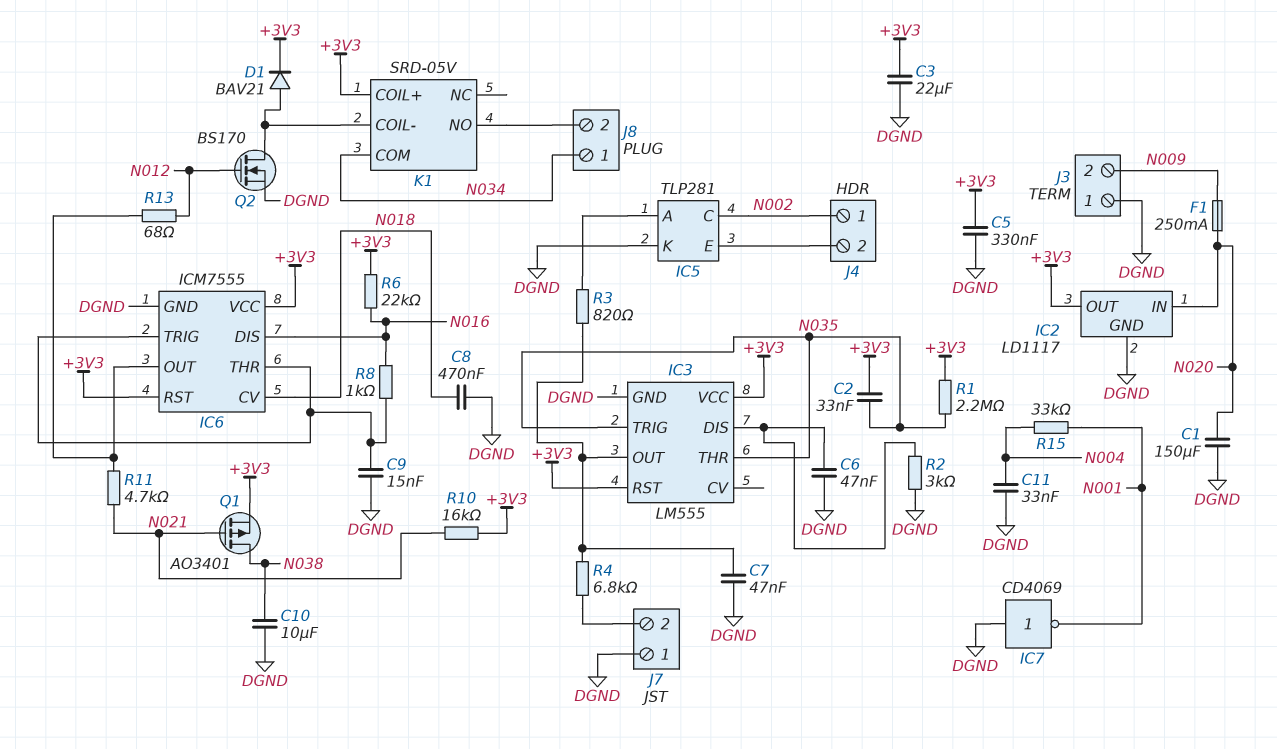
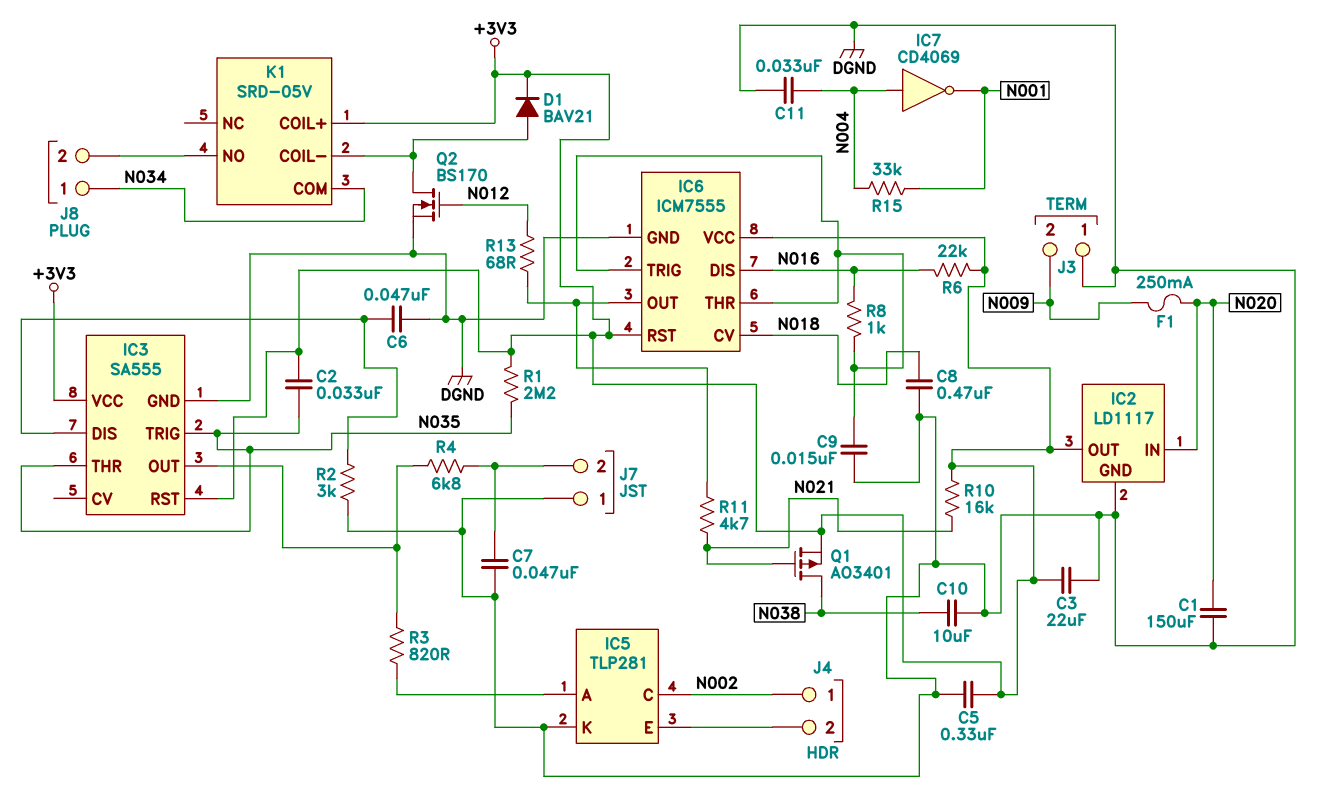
C7: 47nF (DGND, IC3/OUT) -> 47nF (DGND, J7/2)
IC3: LM555 -> SA555
IC7: NOT CD4069 (in DGND, out N001) -> NOT CD4069 (in N004, out N001)

